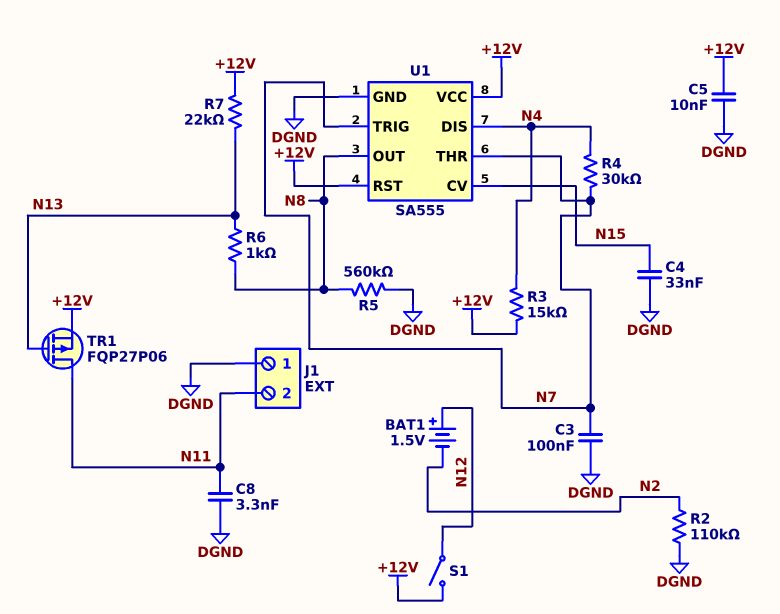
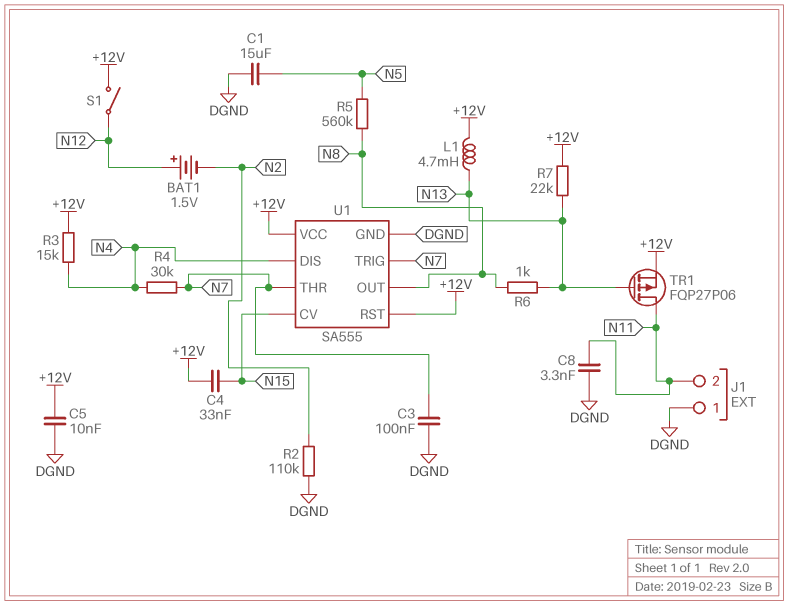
C1: none -> 15uF (DGND, N5)
C4: 33nF (DGND, N15) -> 33nF (+12V, N15)
L1: none -> 4.7mH (+12V, N13)
R5: 560k (DGND, N8) -> 560k (N5, N8)

